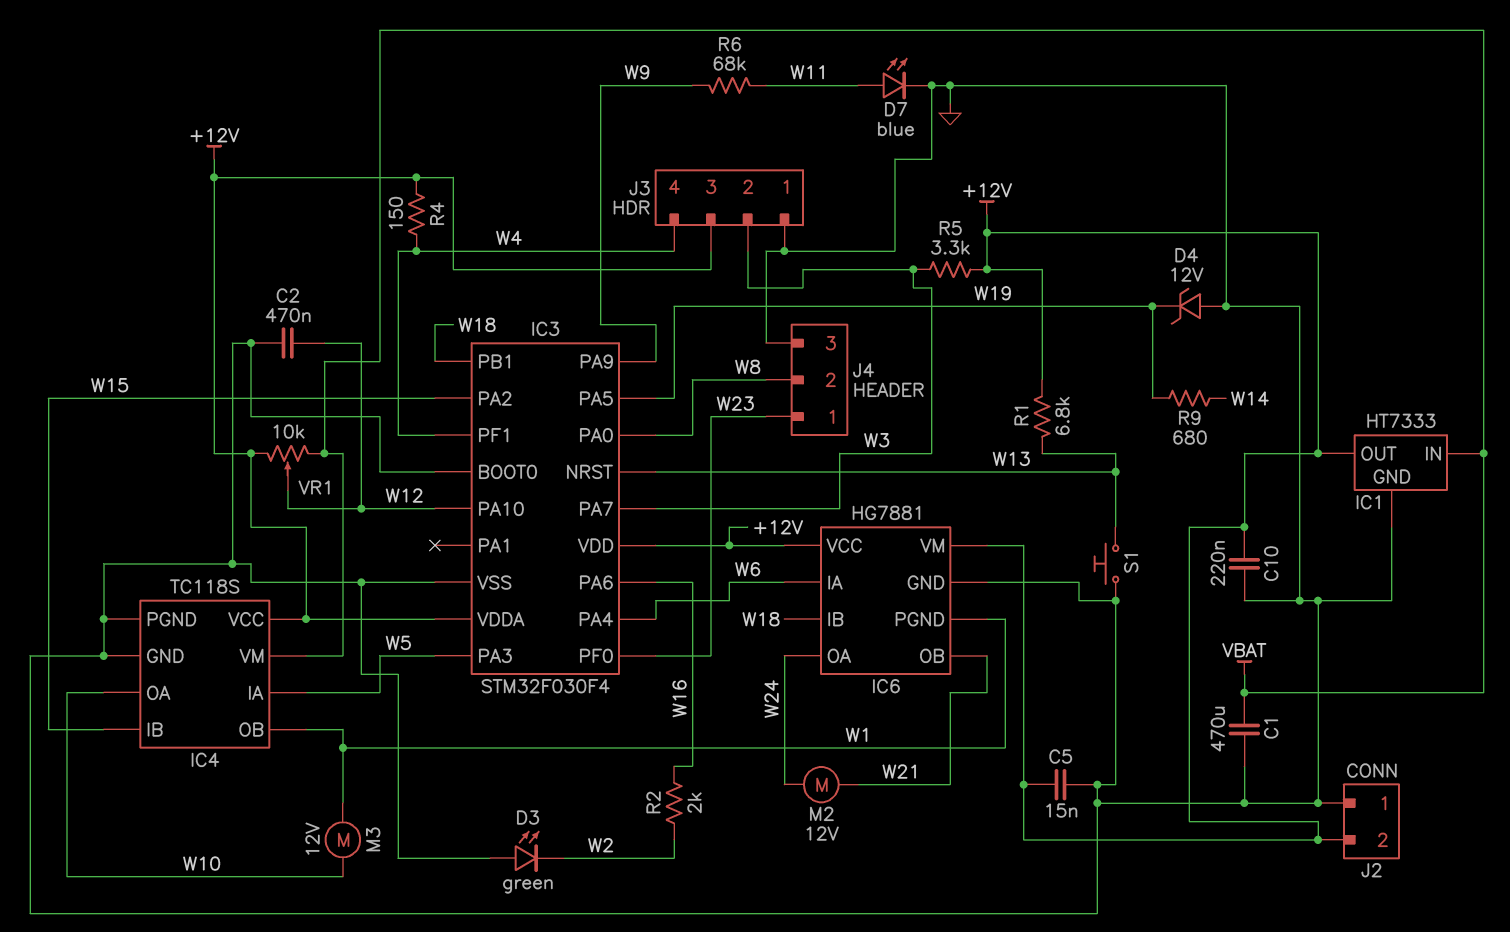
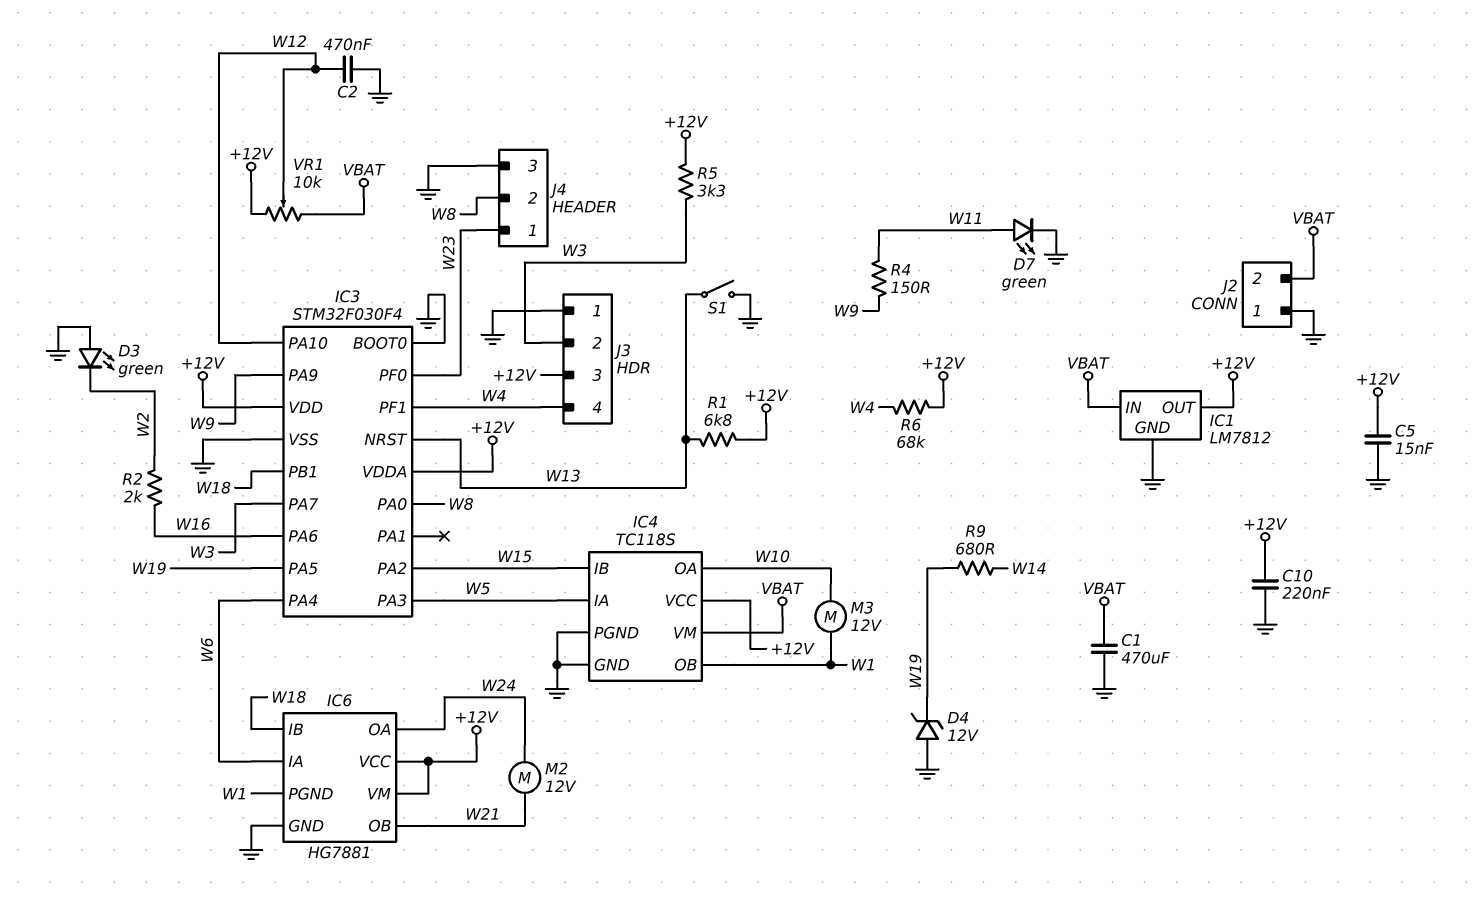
D7: LED blue (A W11, K GND) -> LED green (A W11, K GND)
IC1: HT7333 -> LM7812
J2 pin 2: +12V -> VBAT
R4: 150 (+12V, W4) -> 150 (W9, W11)
R6: 68k (W9, W11) -> 68k (+12V, W4)
S1: button (GND, W13) -> switch (GND, W13)

